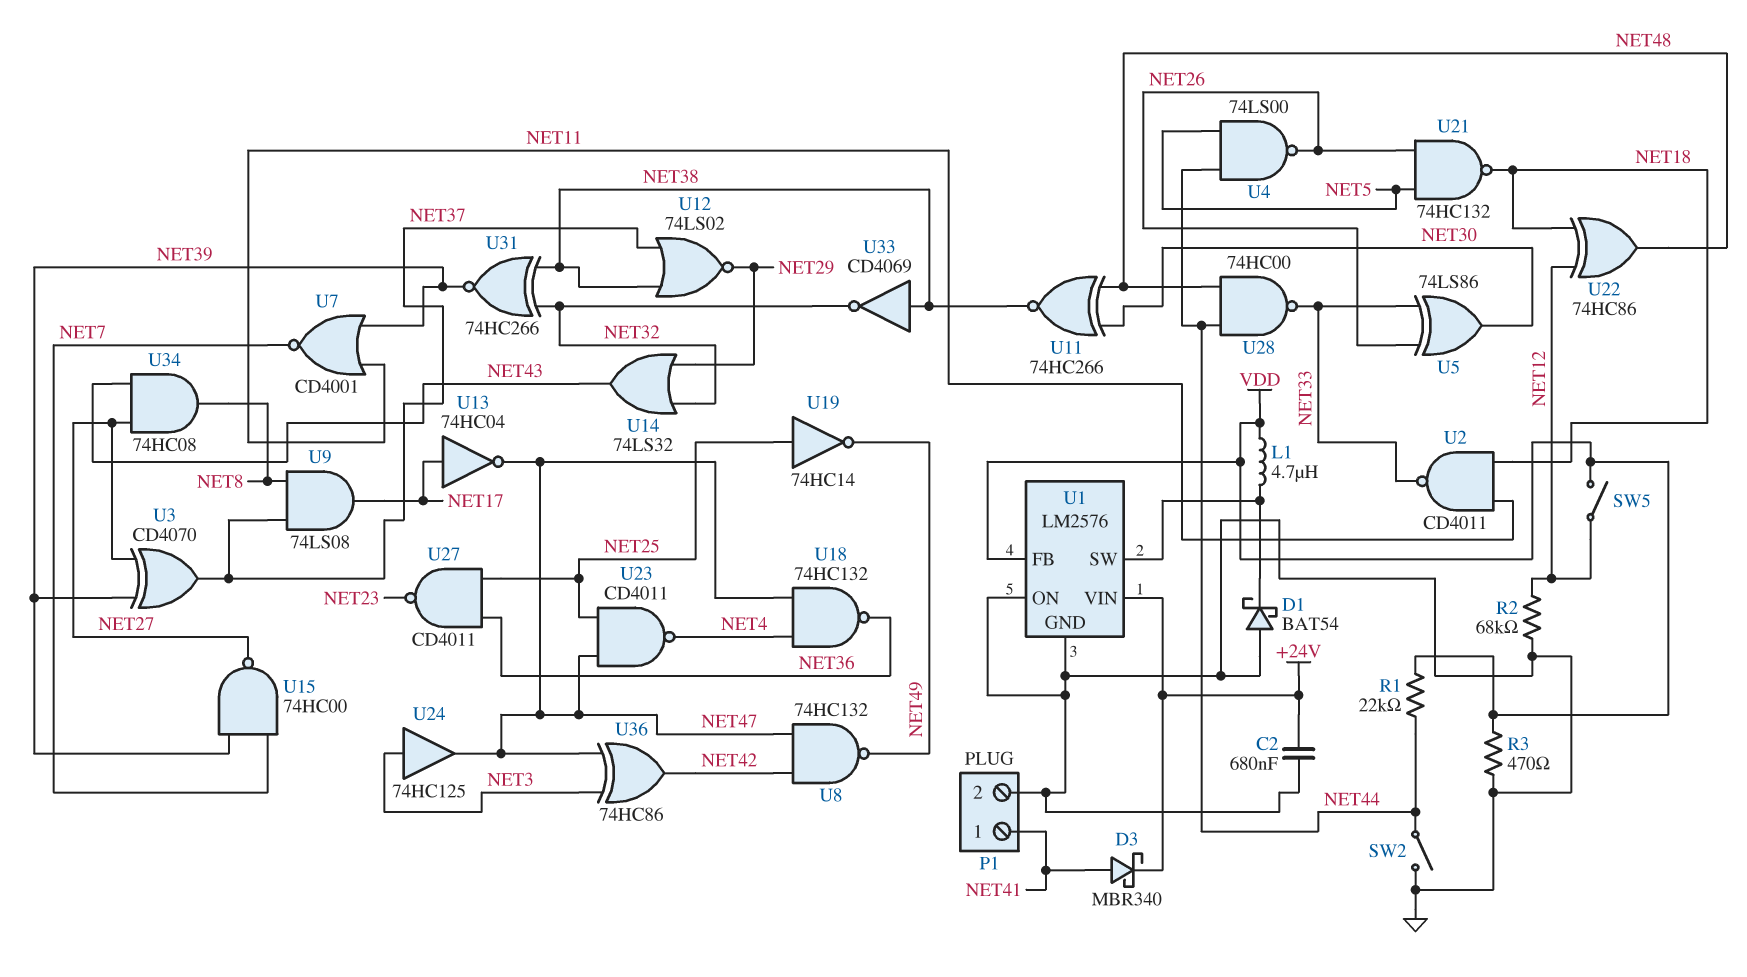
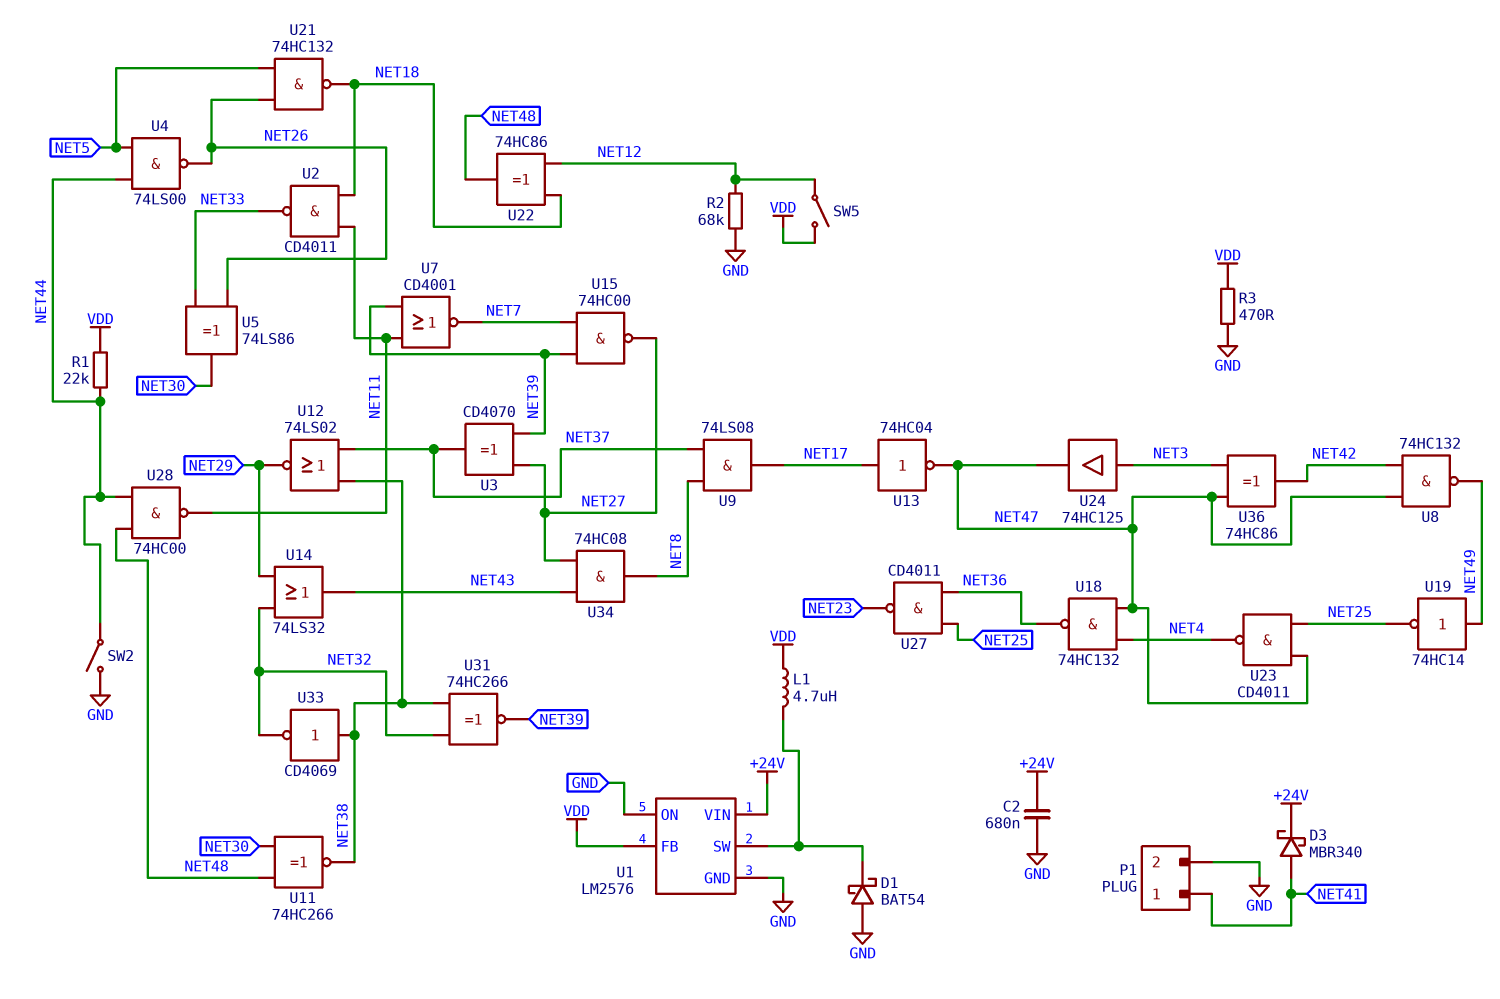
U19: NOT 74HC14 (in NET25, out NET49) -> NOT 74HC14 (in NET49, out NET25)
U28: NAND 74HC00 (in NET44, in NET48, out NET33) -> NAND 74HC00 (in NET44, in NET48, out NET11)

